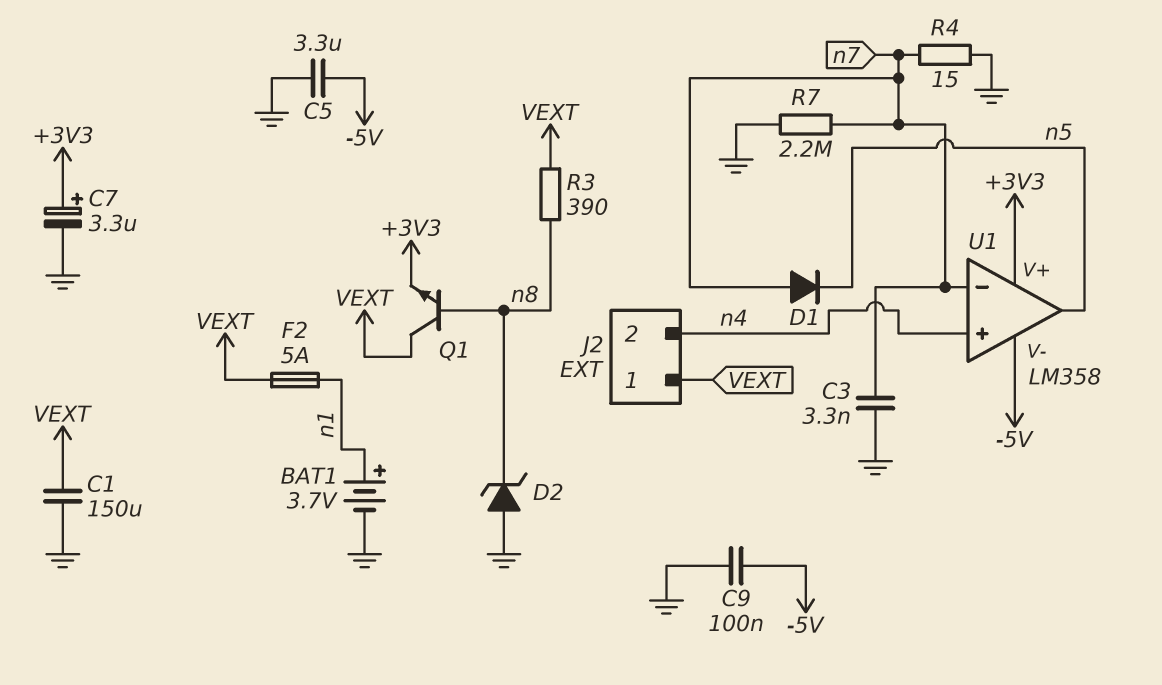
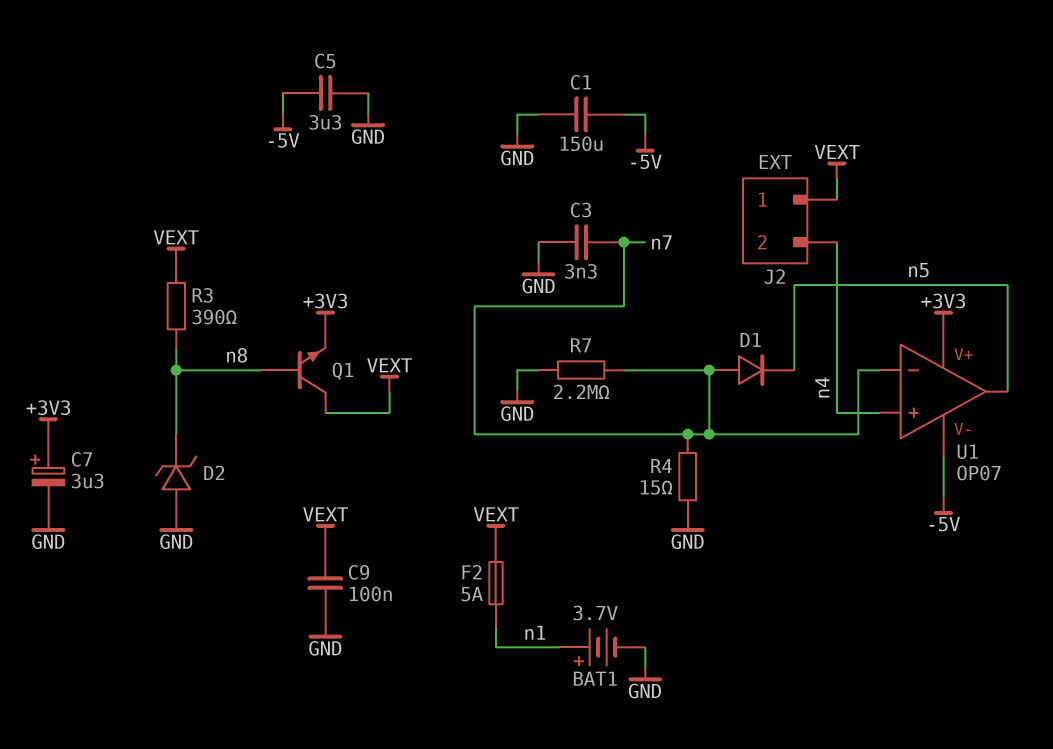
C1: 150uF (GND, VEXT) -> 150uF (-5V, GND)
C9: 100nF (-5V, GND) -> 100nF (GND, VEXT)
U1: LM358 -> OP07

